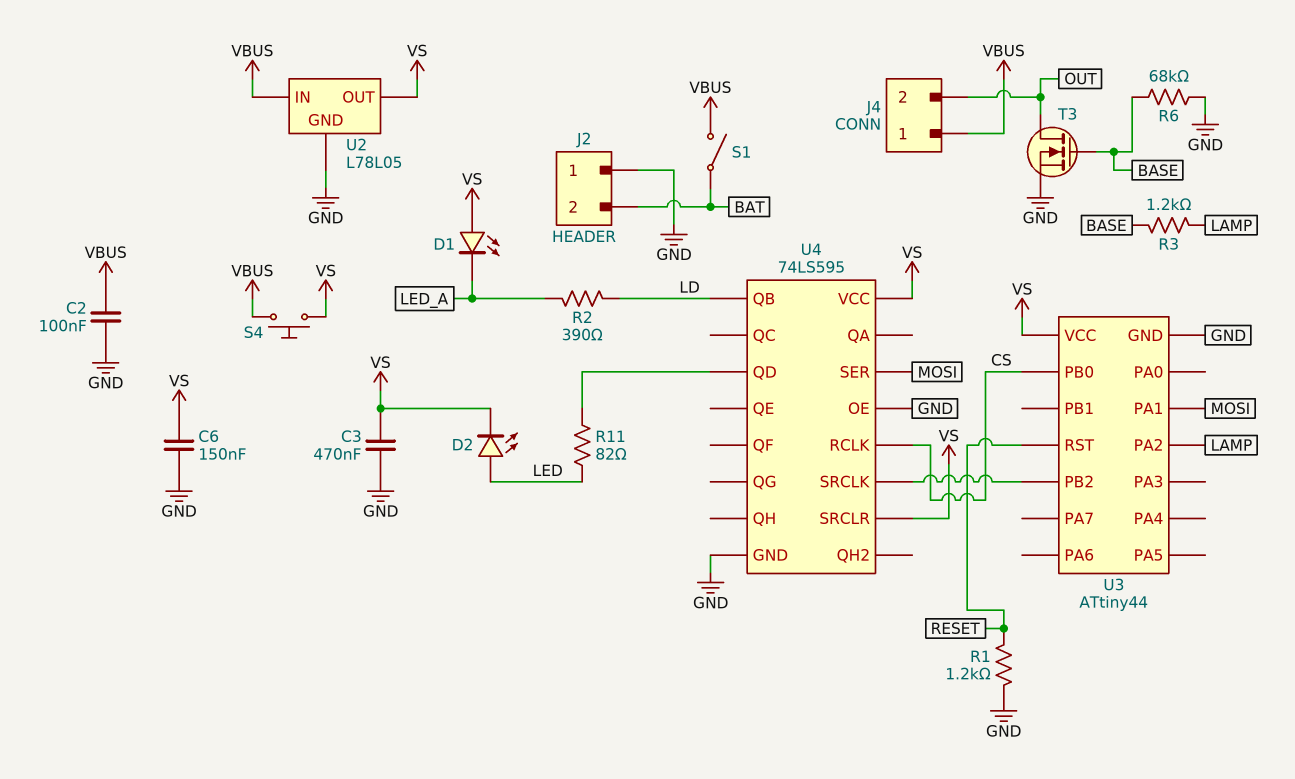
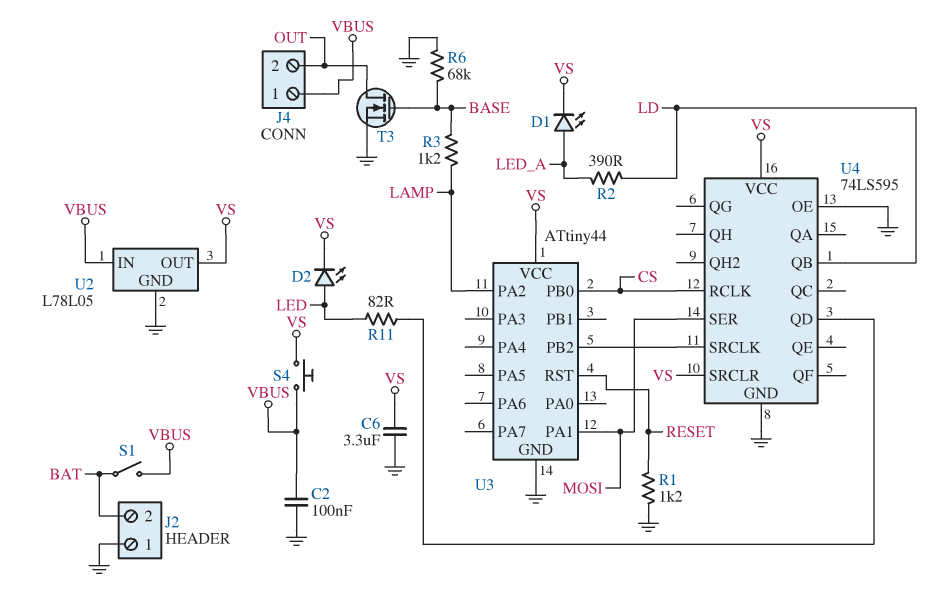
C3: 470nF (GND, VS) -> none
C6: 150nF (GND, VS) -> 3.3uF (GND, VS)
D1: LED (A VS, K LED_A) -> LED (A LED_A, K VS)

